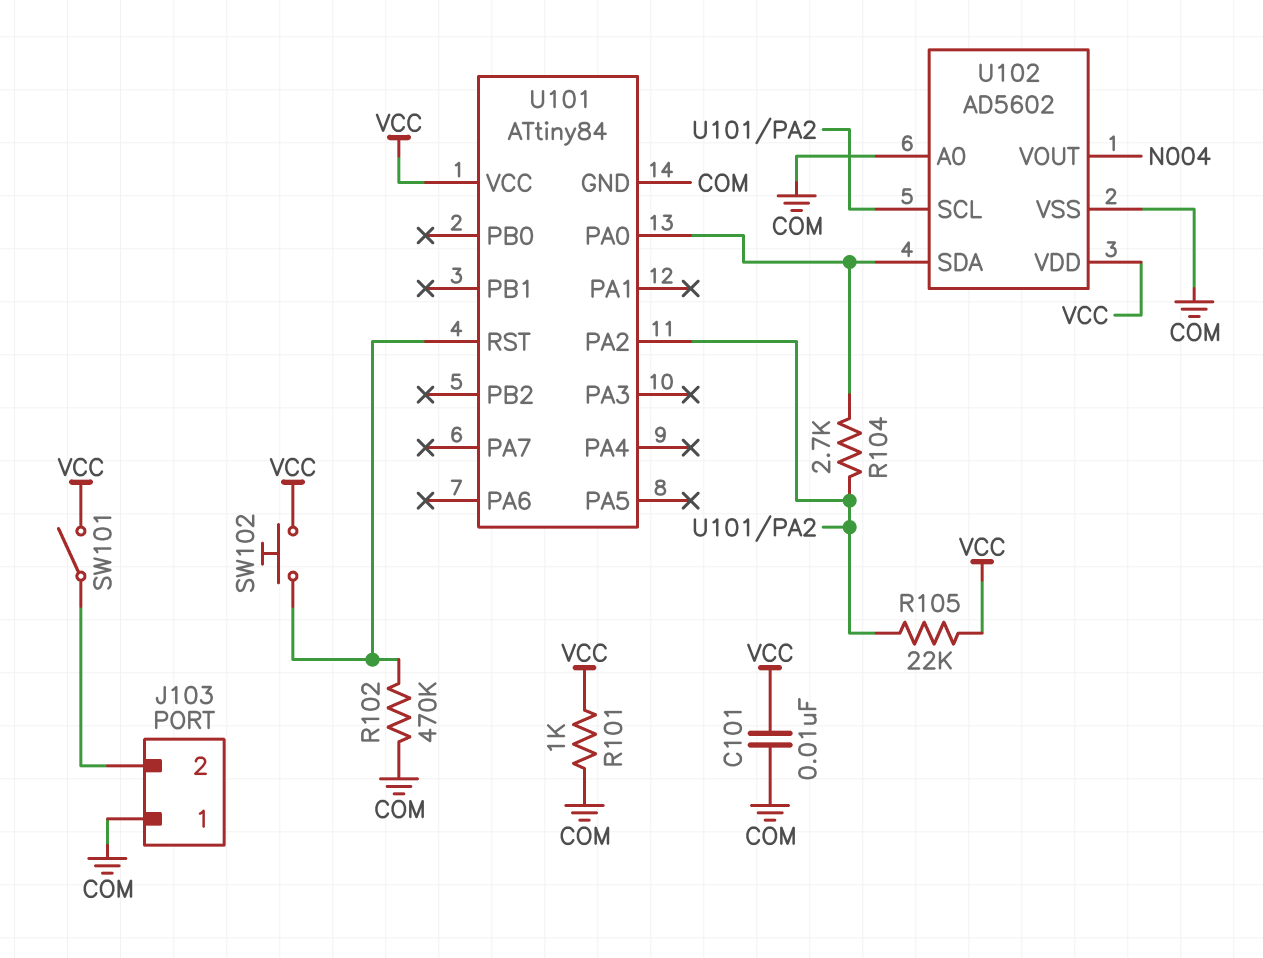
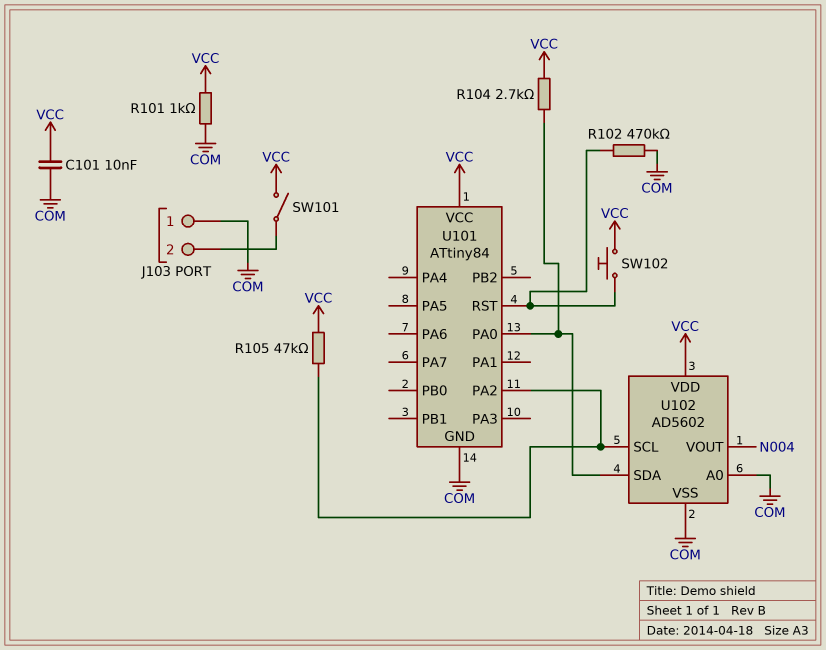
R104: 2.7k (U101/PA0, U101/PA2) -> 2.7k (U101/PA0, VCC)
R105: 22k (U101/PA2, VCC) -> 47k (U101/PA2, VCC)

